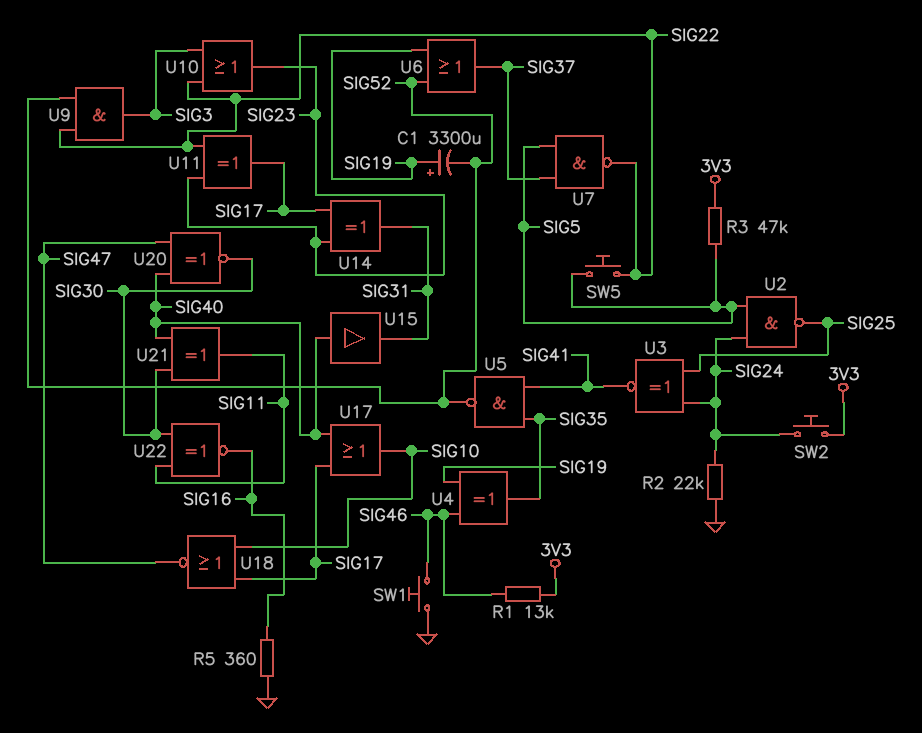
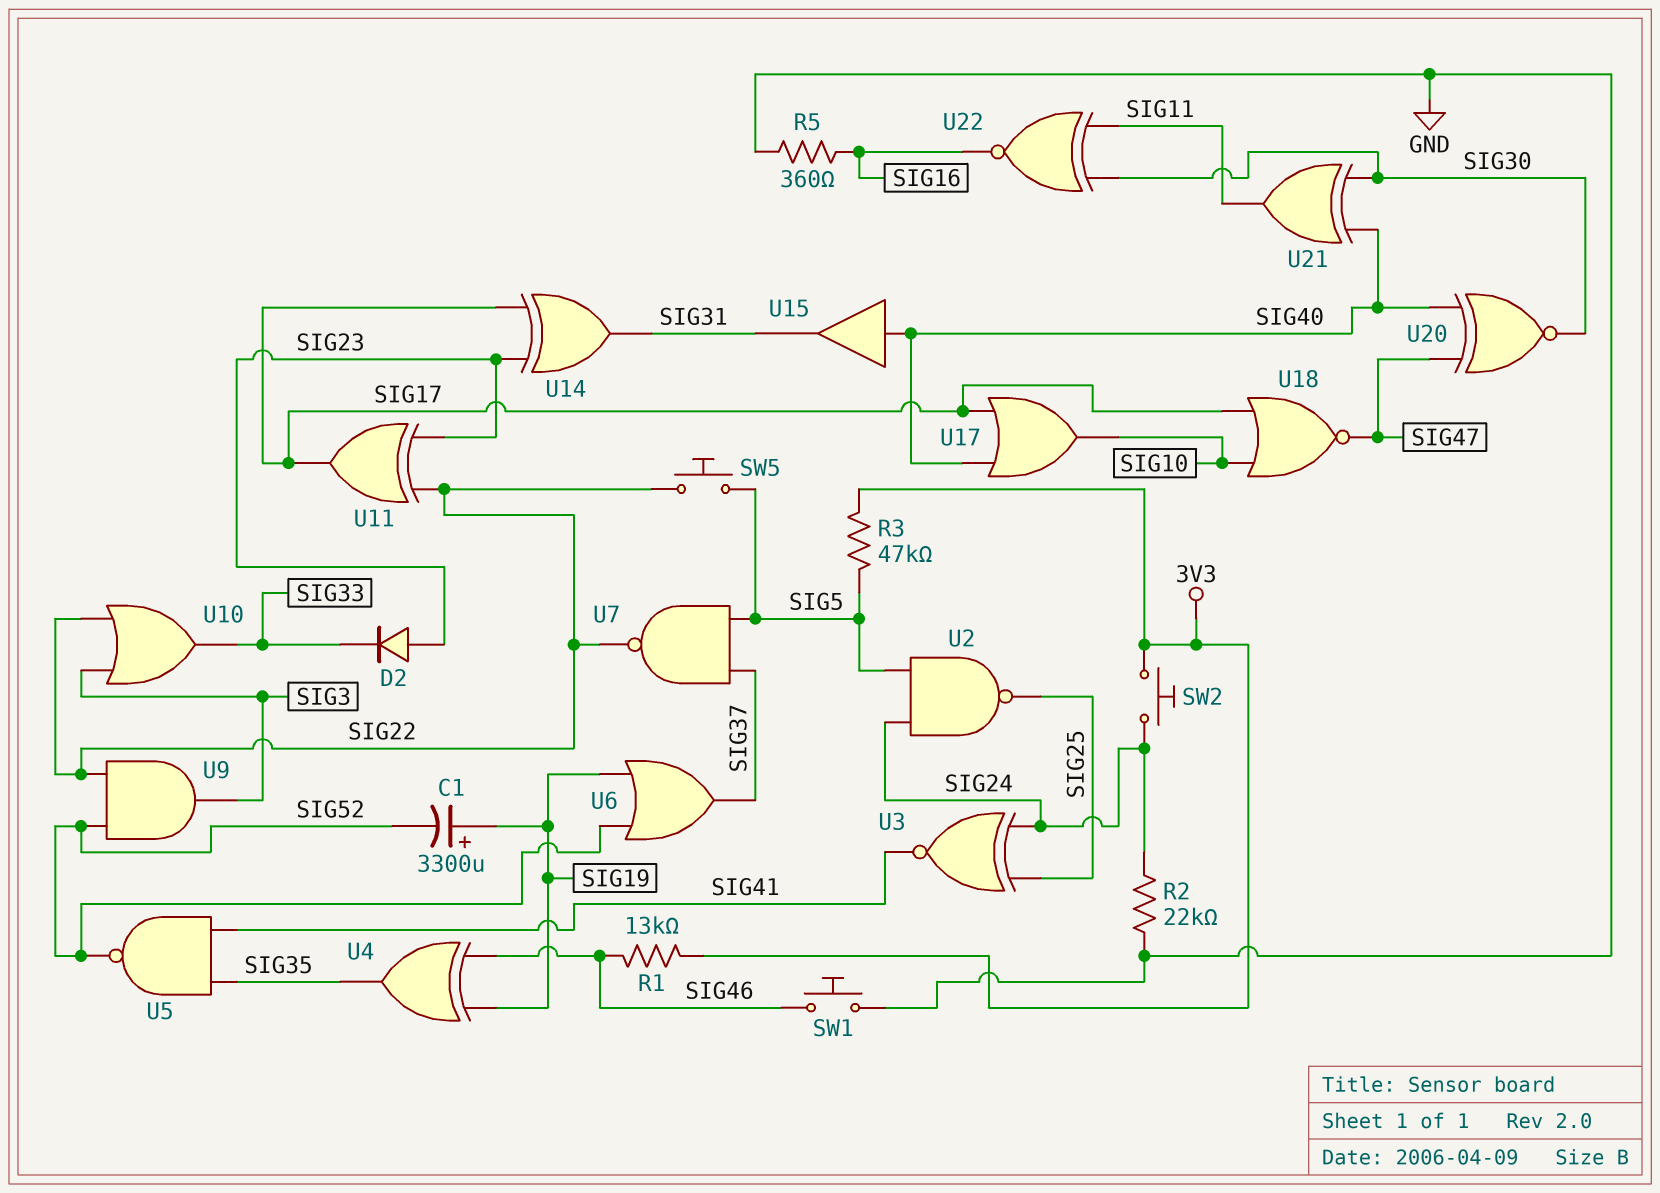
D2: none -> diode (A SIG23, K SIG33)
U10: OR (in SIG3, in SIG22, out SIG23) -> OR (in SIG3, in SIG22, out SIG33)

